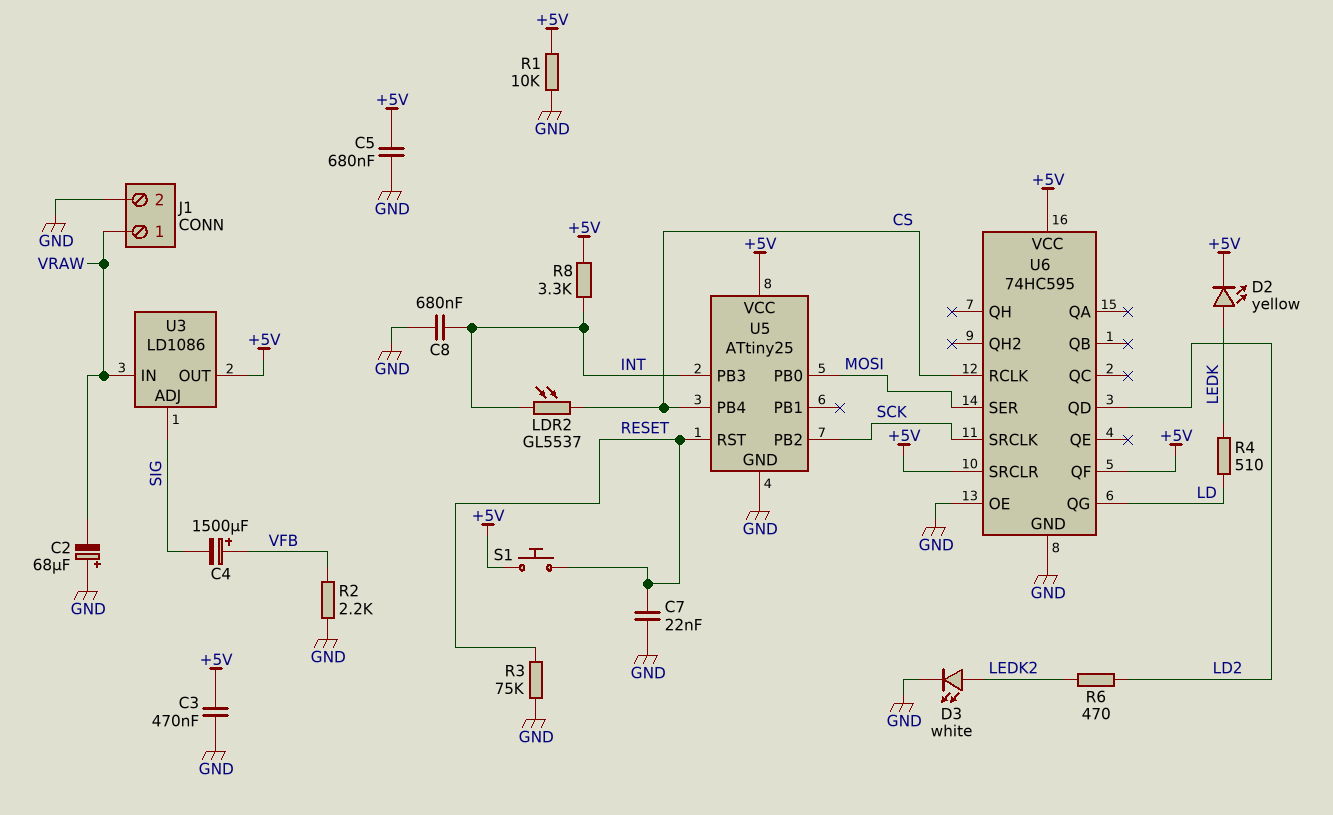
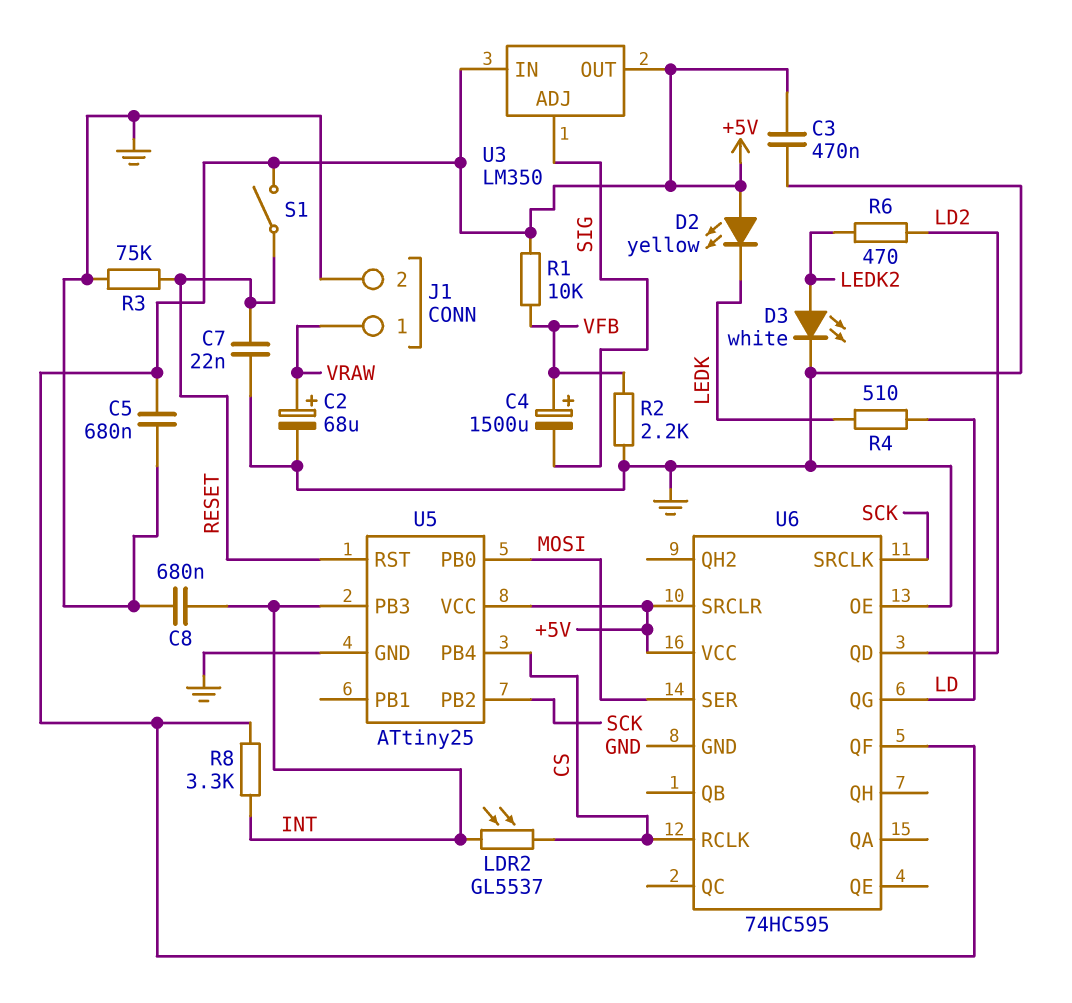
C2: 68uF (plus GND, minus VRAW) -> 68uF (plus VRAW, minus GND)
D2: LED yellow (A LEDK, K +5V) -> LED yellow (A +5V, K LEDK)
R1: 10k (+5V, GND) -> 10k (+5V, VFB)
S1: button (+5V, RESET) -> switch (+5V, RESET)
U3: LD1086 -> LM350
U3 pin IN: VRAW -> +5V

